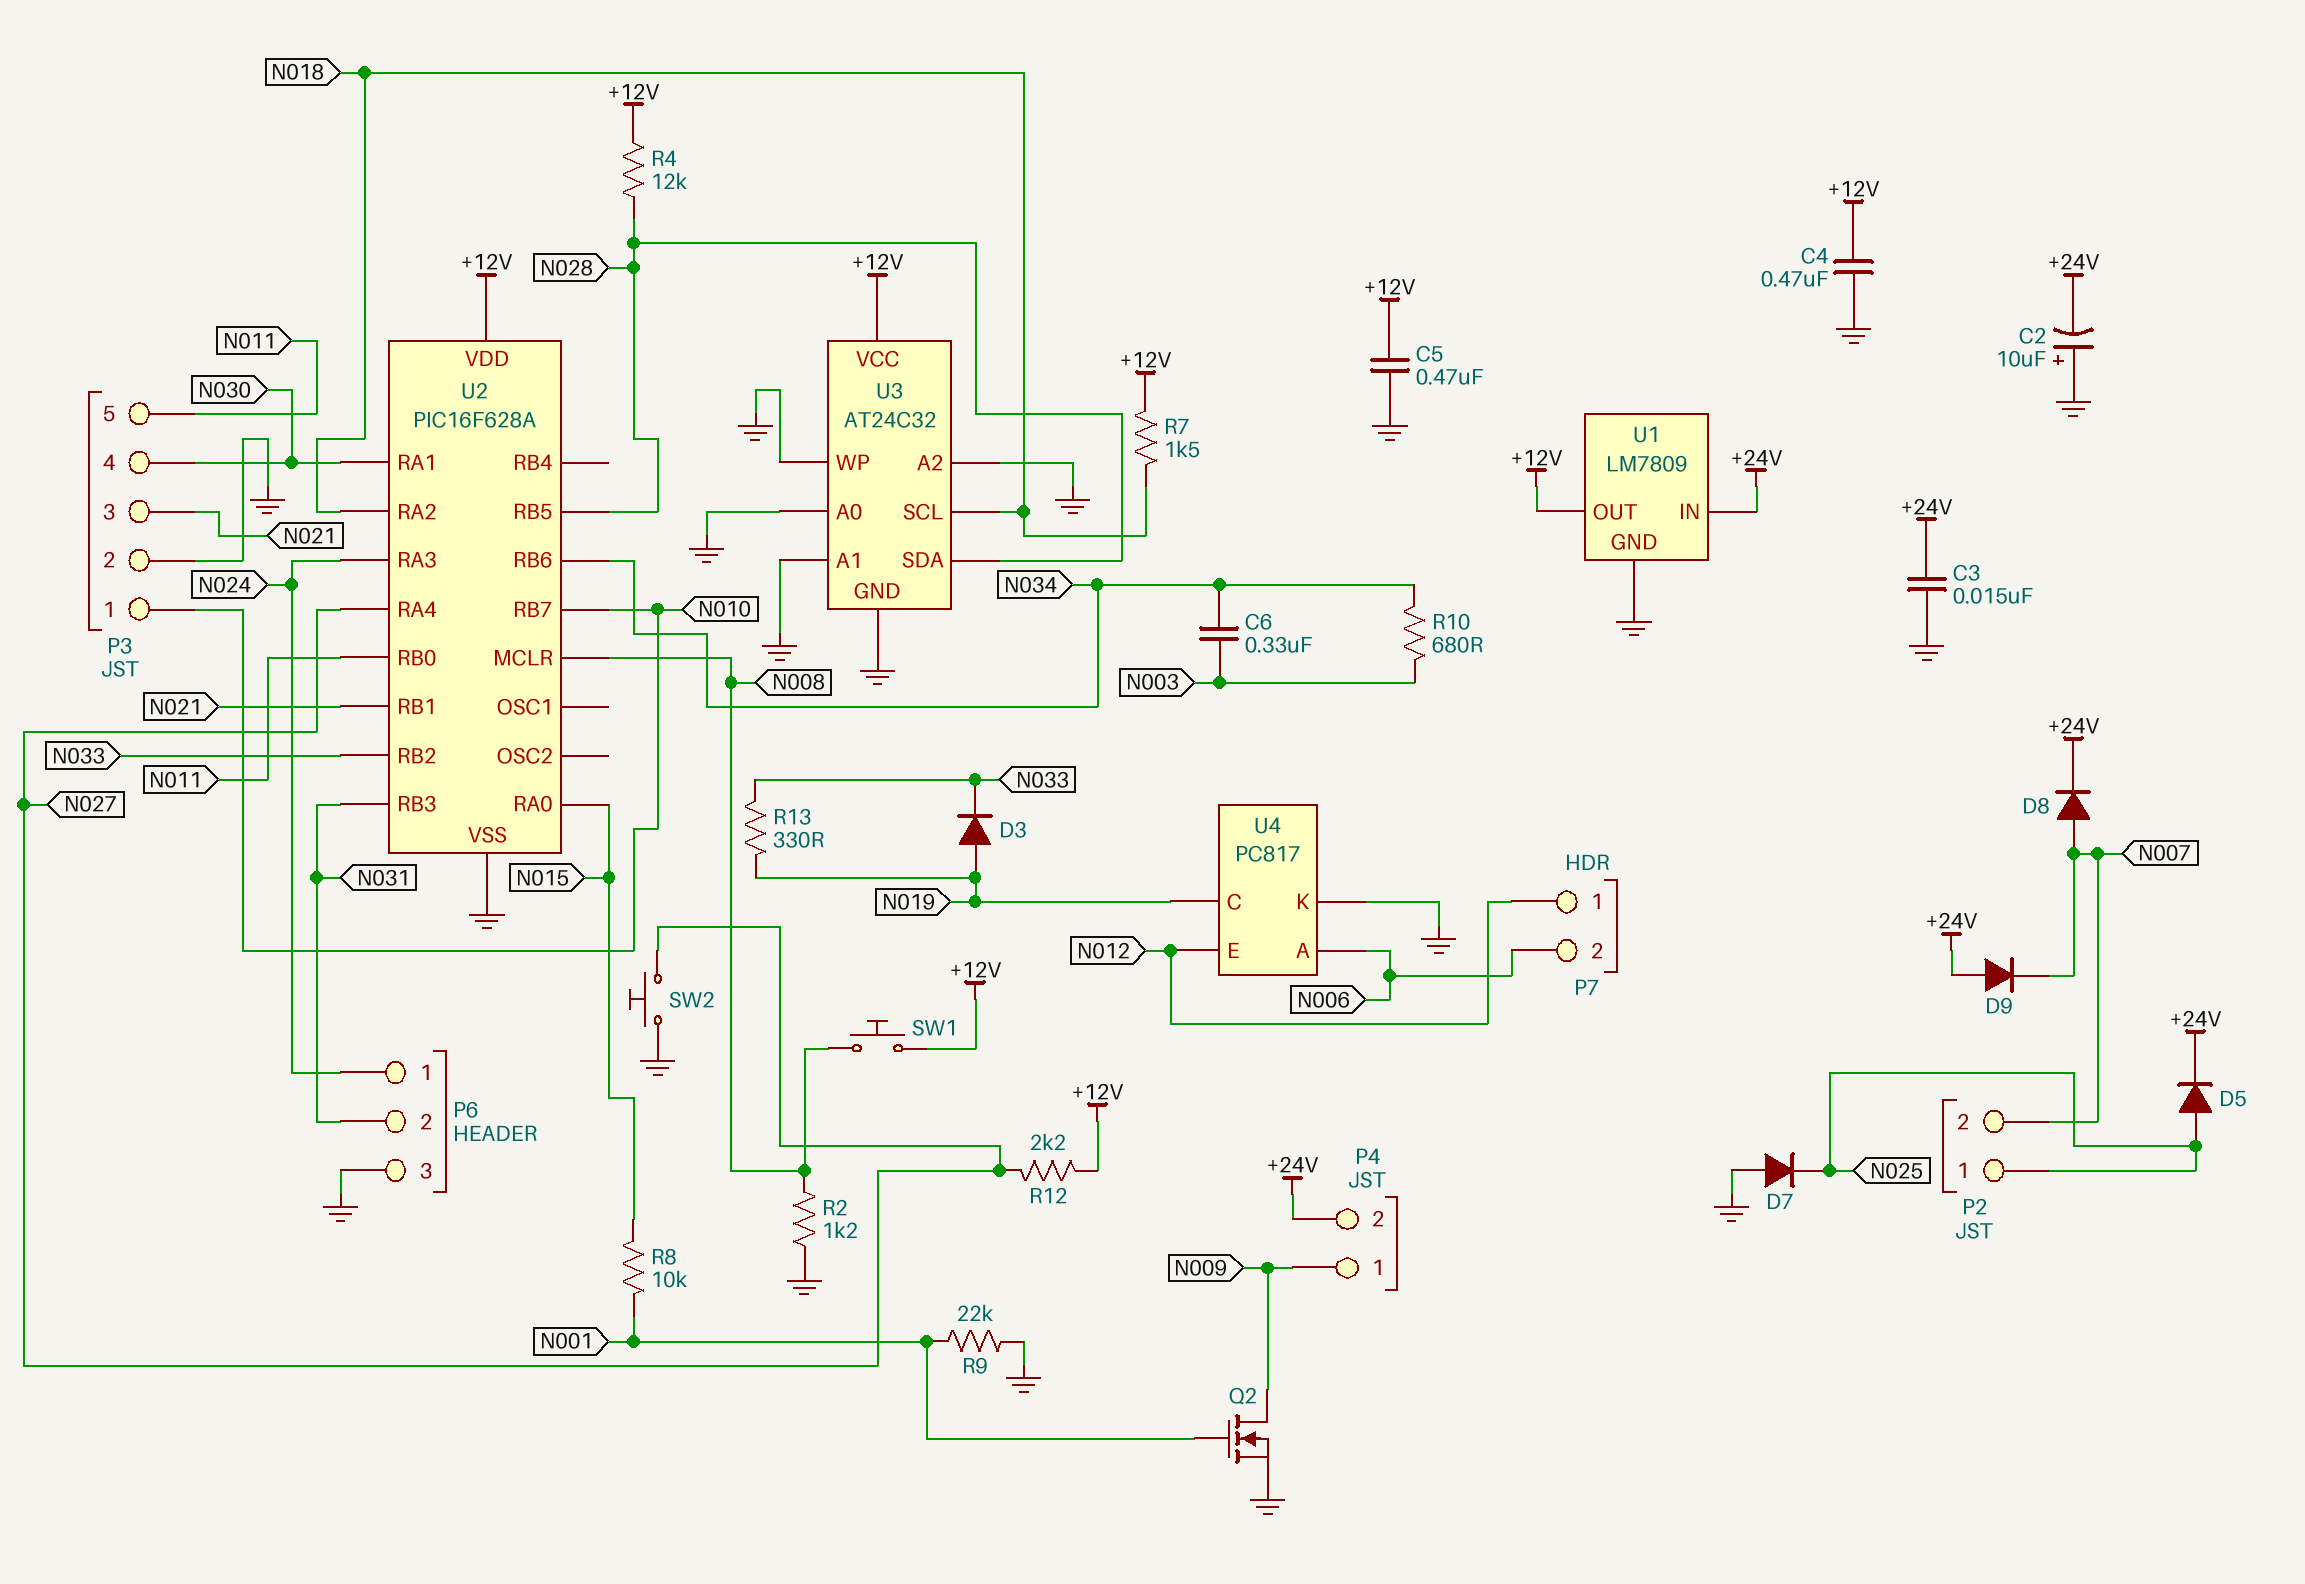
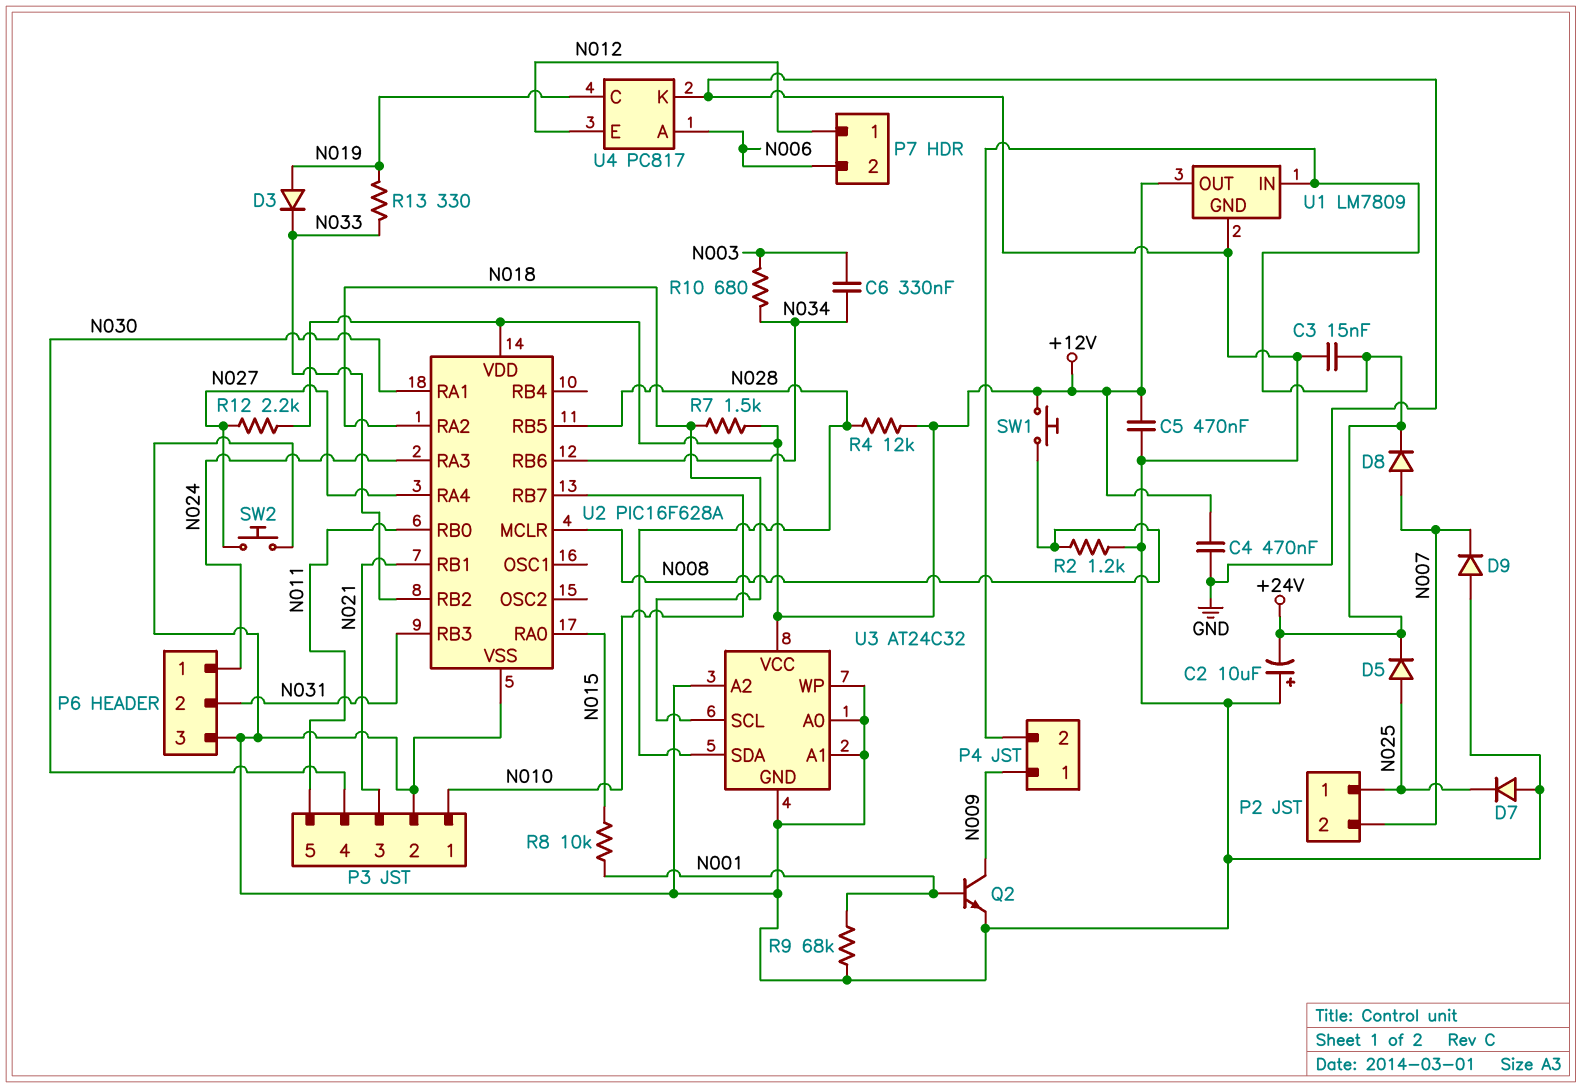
D9: diode (A +24V, K N007) -> diode (A GND, K N007)
Q2: NMOS (G N001, D N009, S GND) -> NPN (B N001, C N009, E GND)
R9: 22k (GND, N001) -> 68k (GND, N001)

